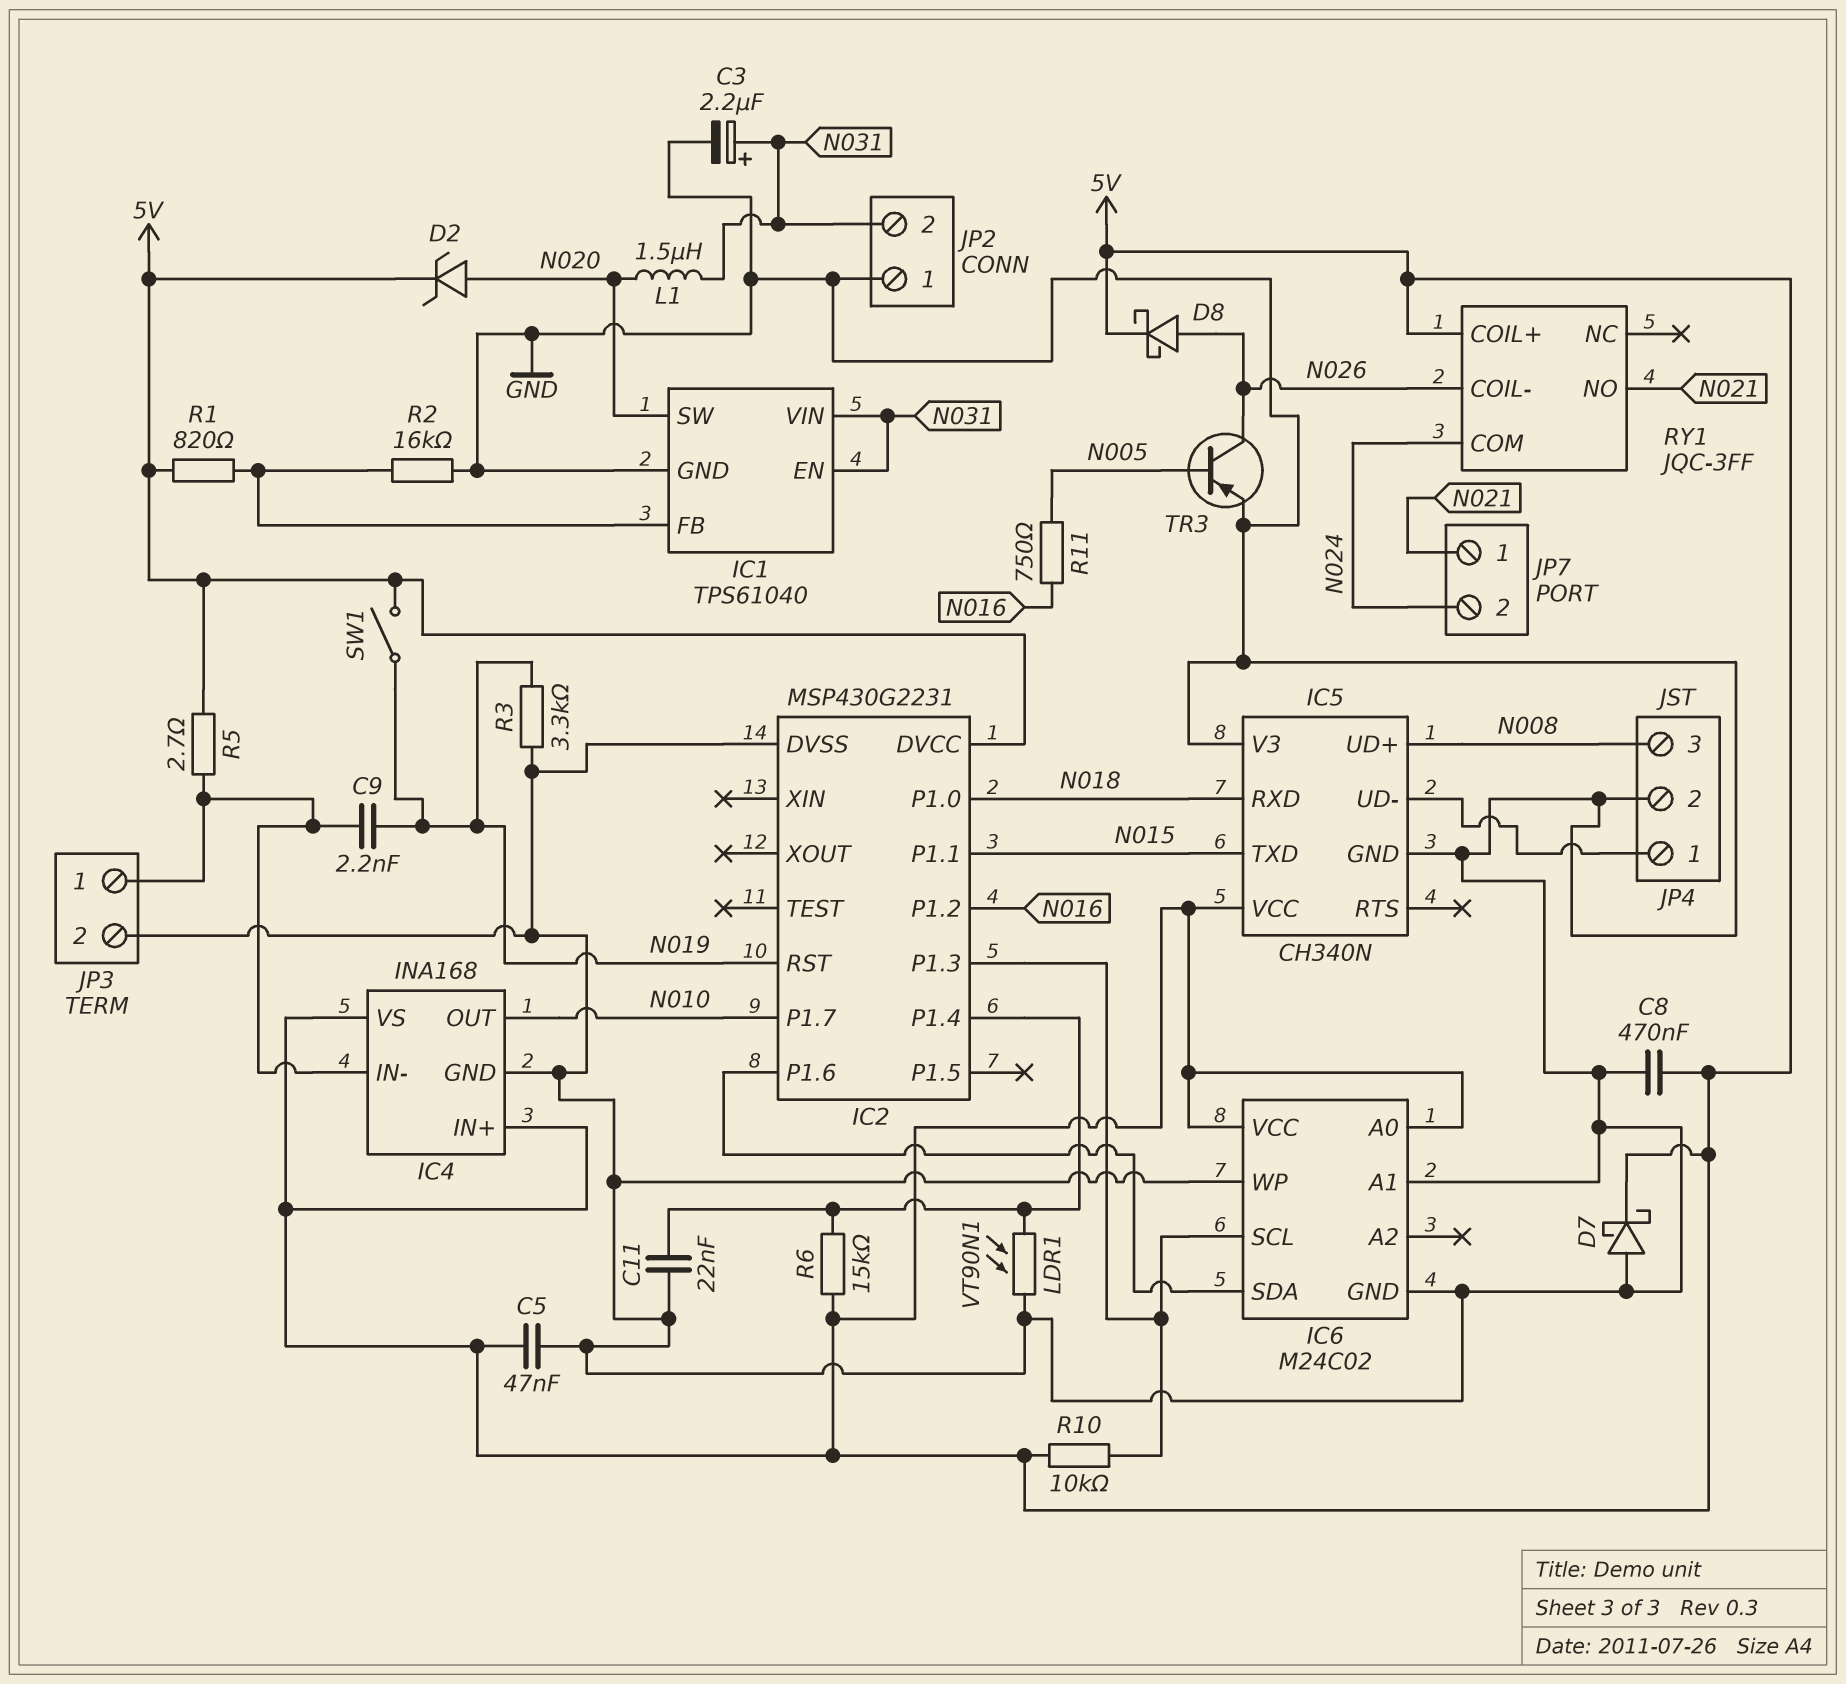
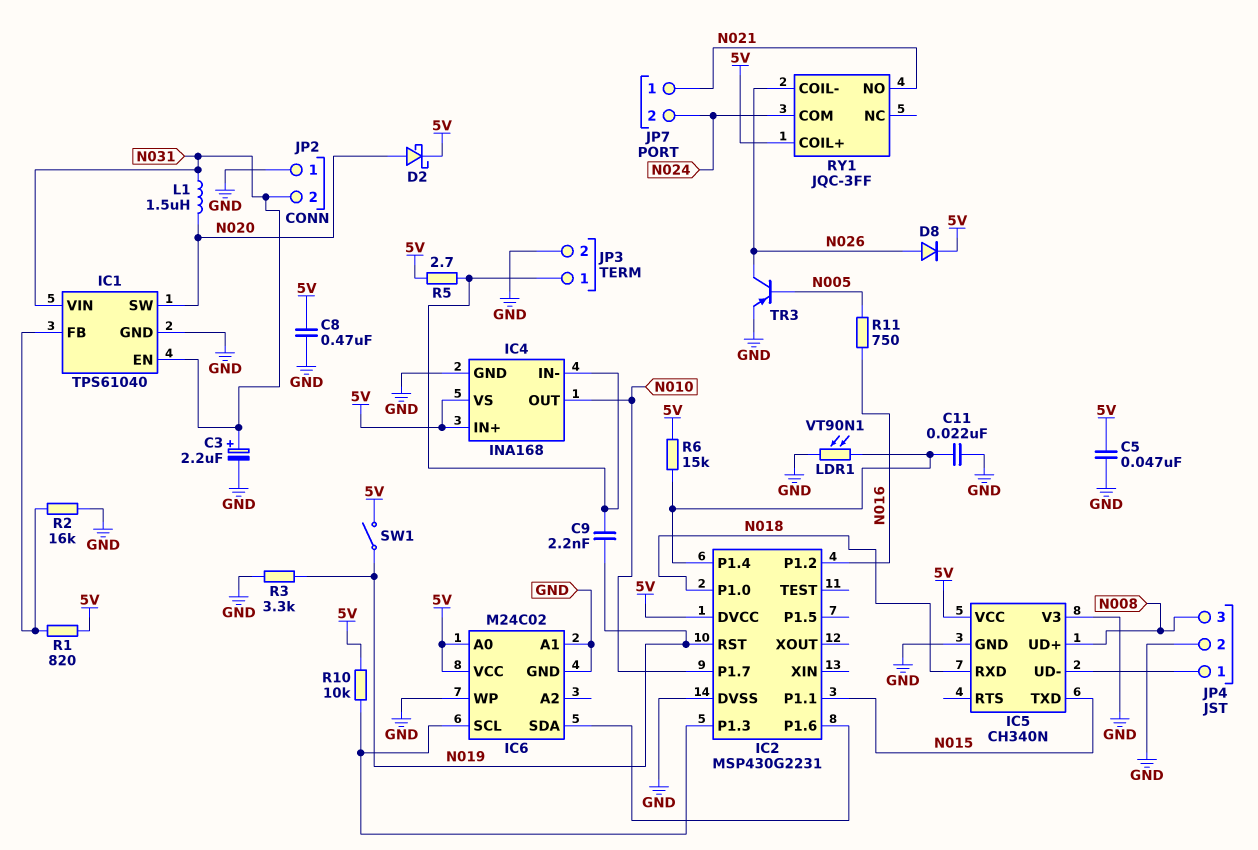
D2: zener (A N020, K 5V) -> schottky (A N020, K 5V)
D7: schottky (A GND, K 5V) -> none
D8: schottky (A N026, K 5V) -> diode (A N026, K 5V)

